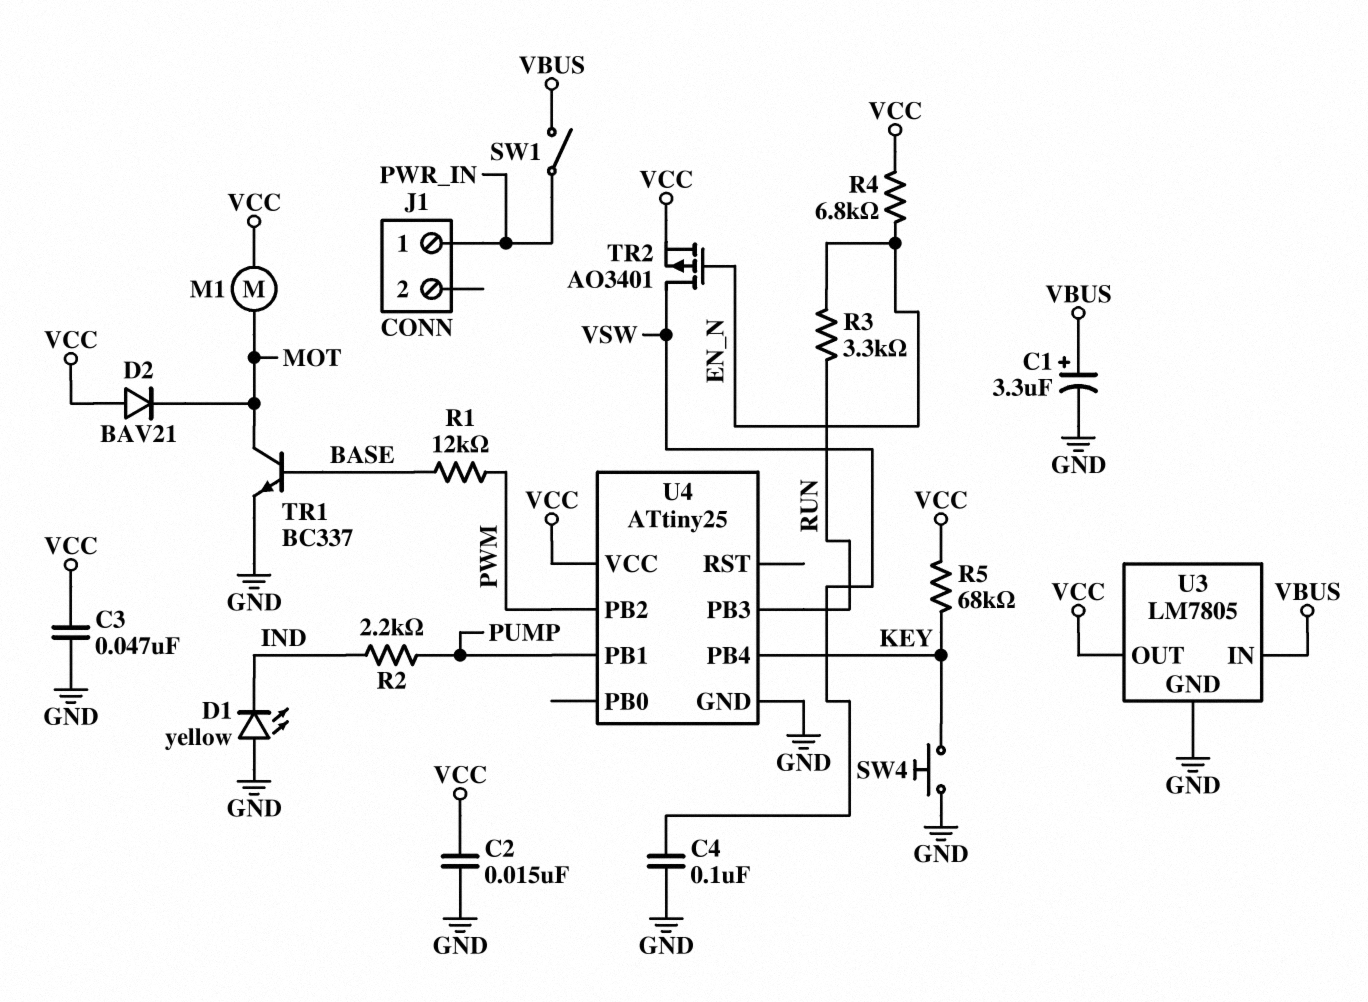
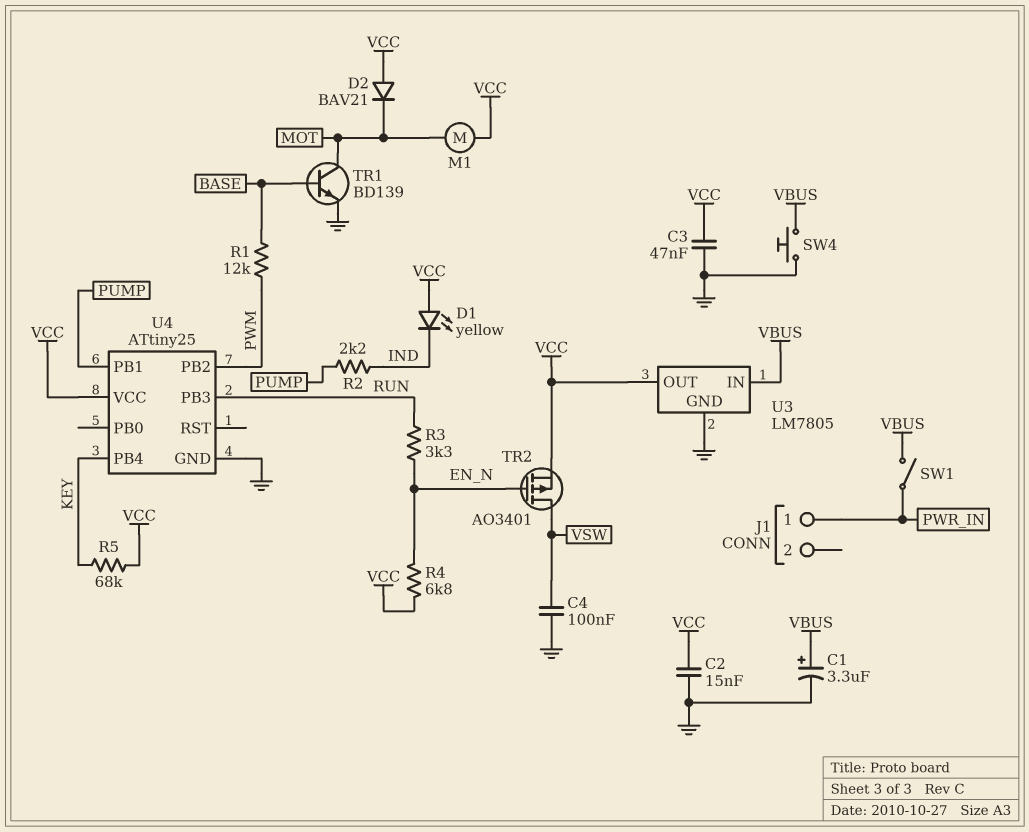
D1: LED yellow (A GND, K IND) -> LED yellow (A VCC, K IND)
SW4: button (GND, KEY) -> button (GND, VBUS)
TR1: NPN BC337 (B BASE, C MOT, E GND) -> NPN BD139 (B BASE, C MOT, E GND)

